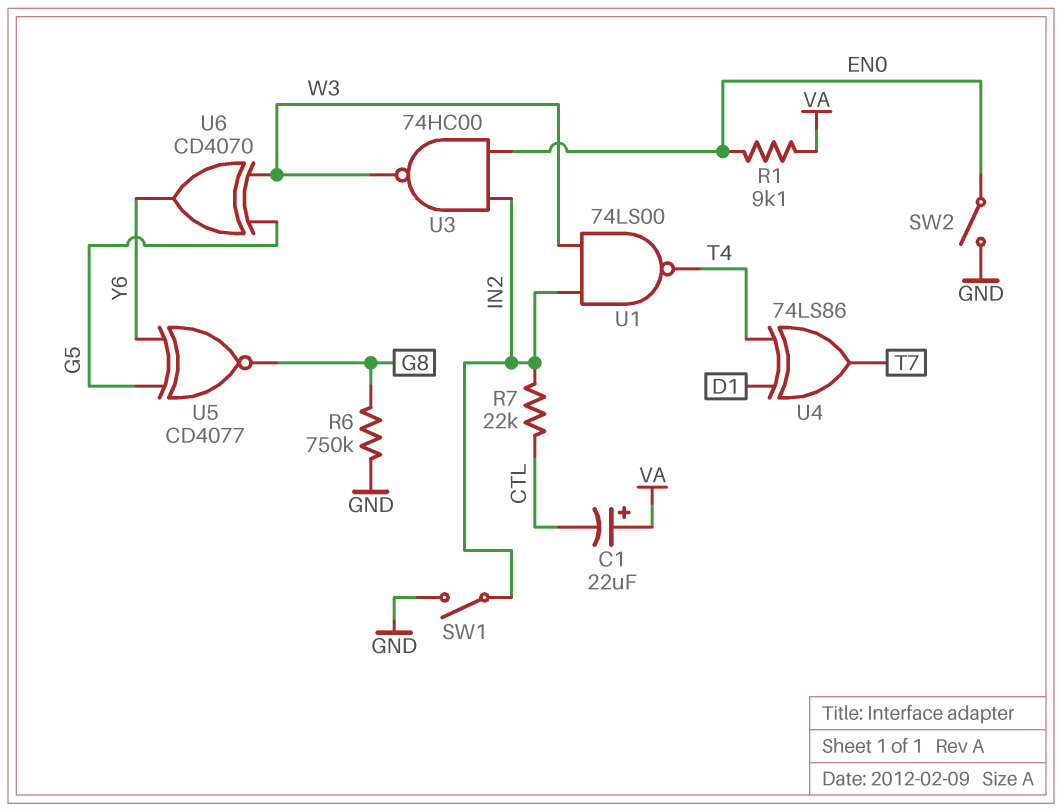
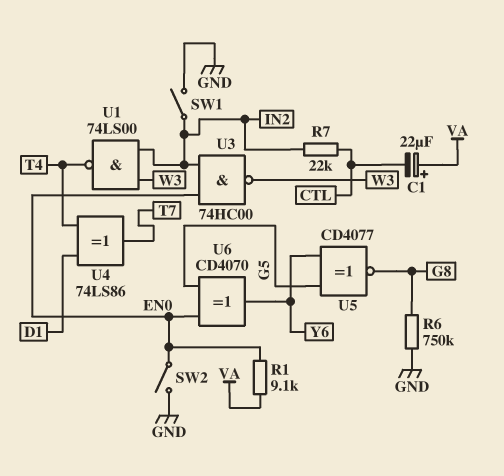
U6: XOR CD4070 (in G5, in W3, out Y6) -> XOR CD4070 (in EN0, in G5, out Y6)

